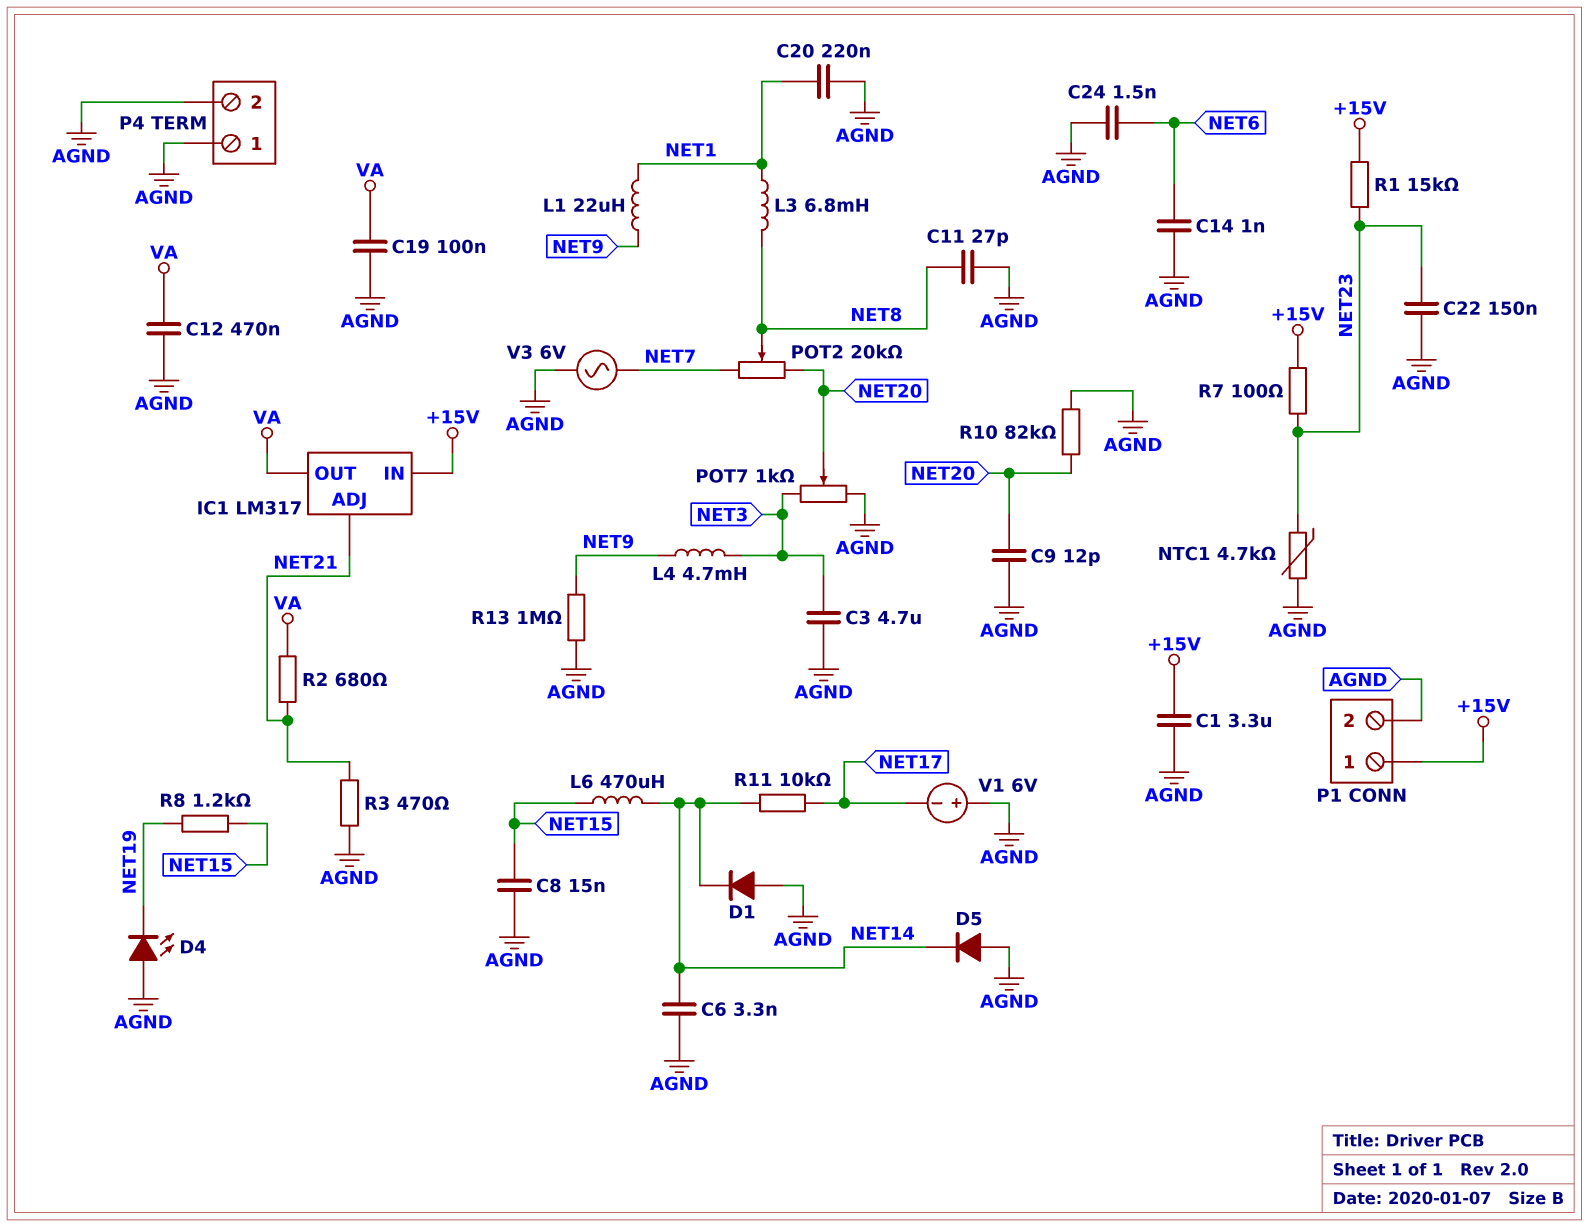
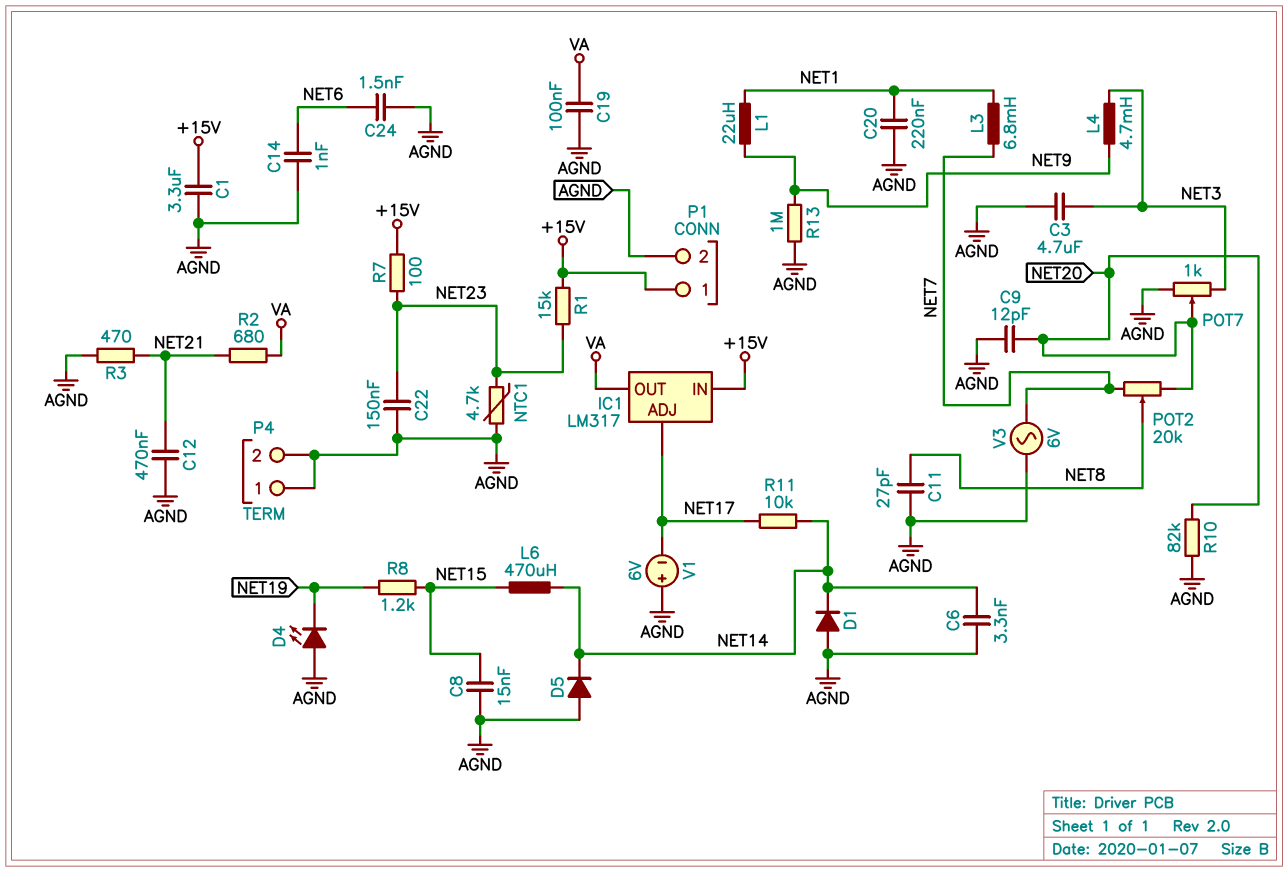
C12: 470nF (AGND, VA) -> 470nF (AGND, NET21)
IC1 pin ADJ: NET21 -> NET17
L3: 6.8mH (NET1, NET8) -> 6.8mH (NET1, NET7)

